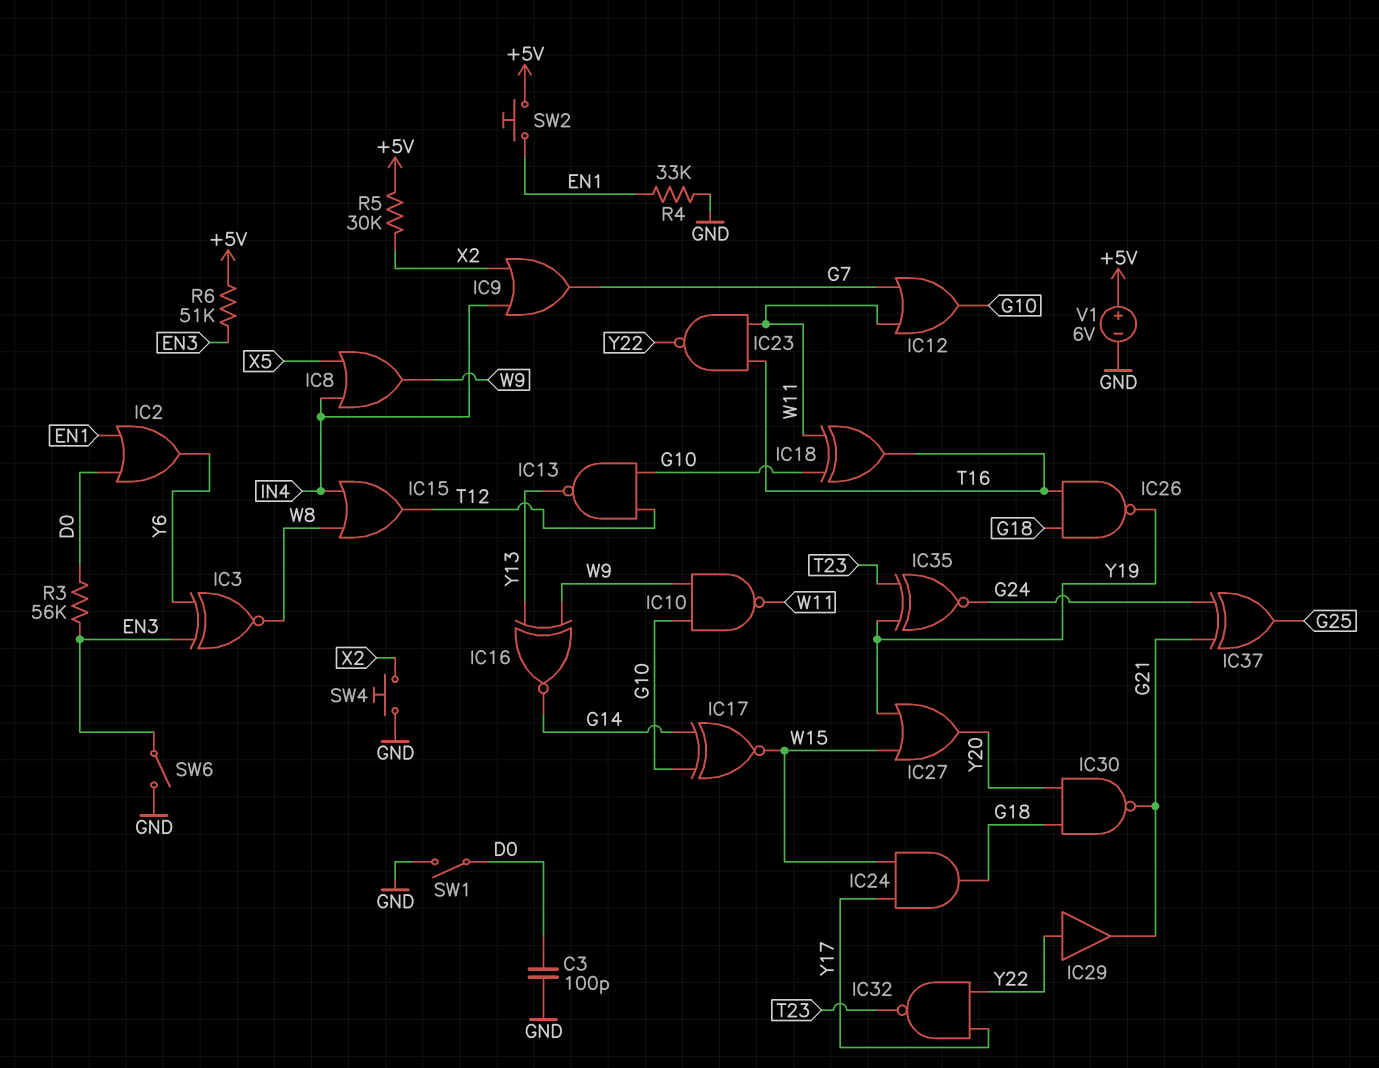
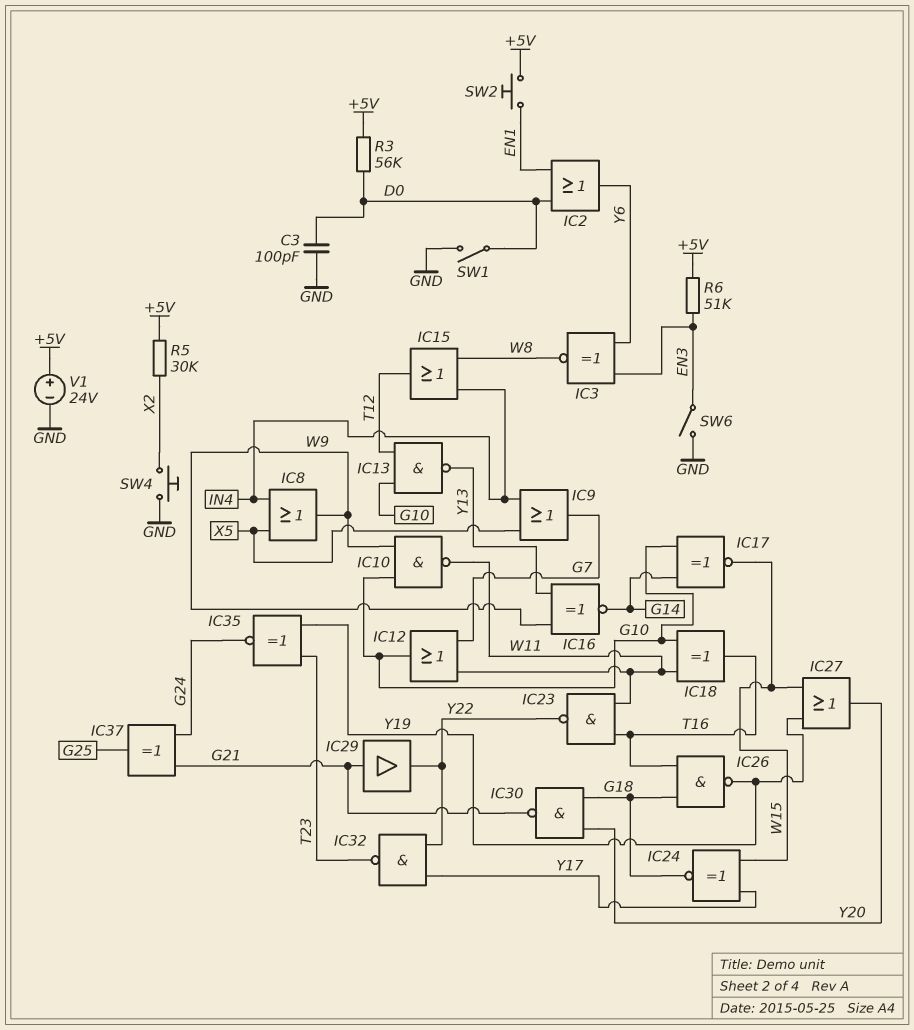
IC9: OR (in IN4, in X2, out G7) -> OR (in IN4, in X5, out G7)
IC24: AND (in W15, in Y17, out G18) -> XNOR (in W15, in Y17, out G18)
IC29: buffer (in Y22, out G21) -> buffer (in G21, out Y22)
R3: 56k (D0, EN3) -> 56k (+5V, D0)
R4: 33k (EN1, GND) -> none
V1: 6V (plus +5V, minus GND) -> 24V (plus +5V, minus GND)

